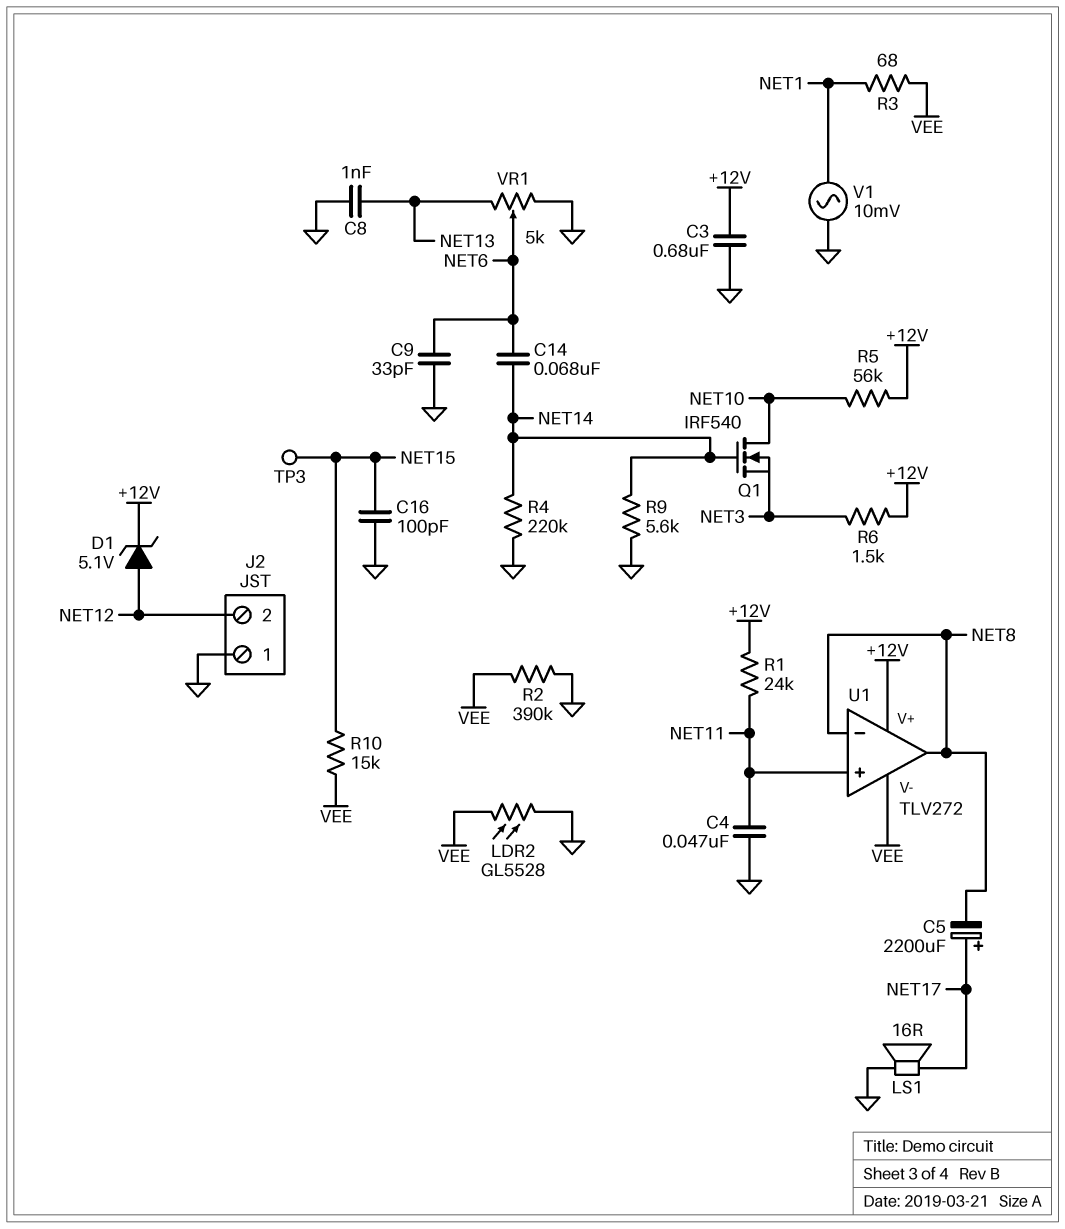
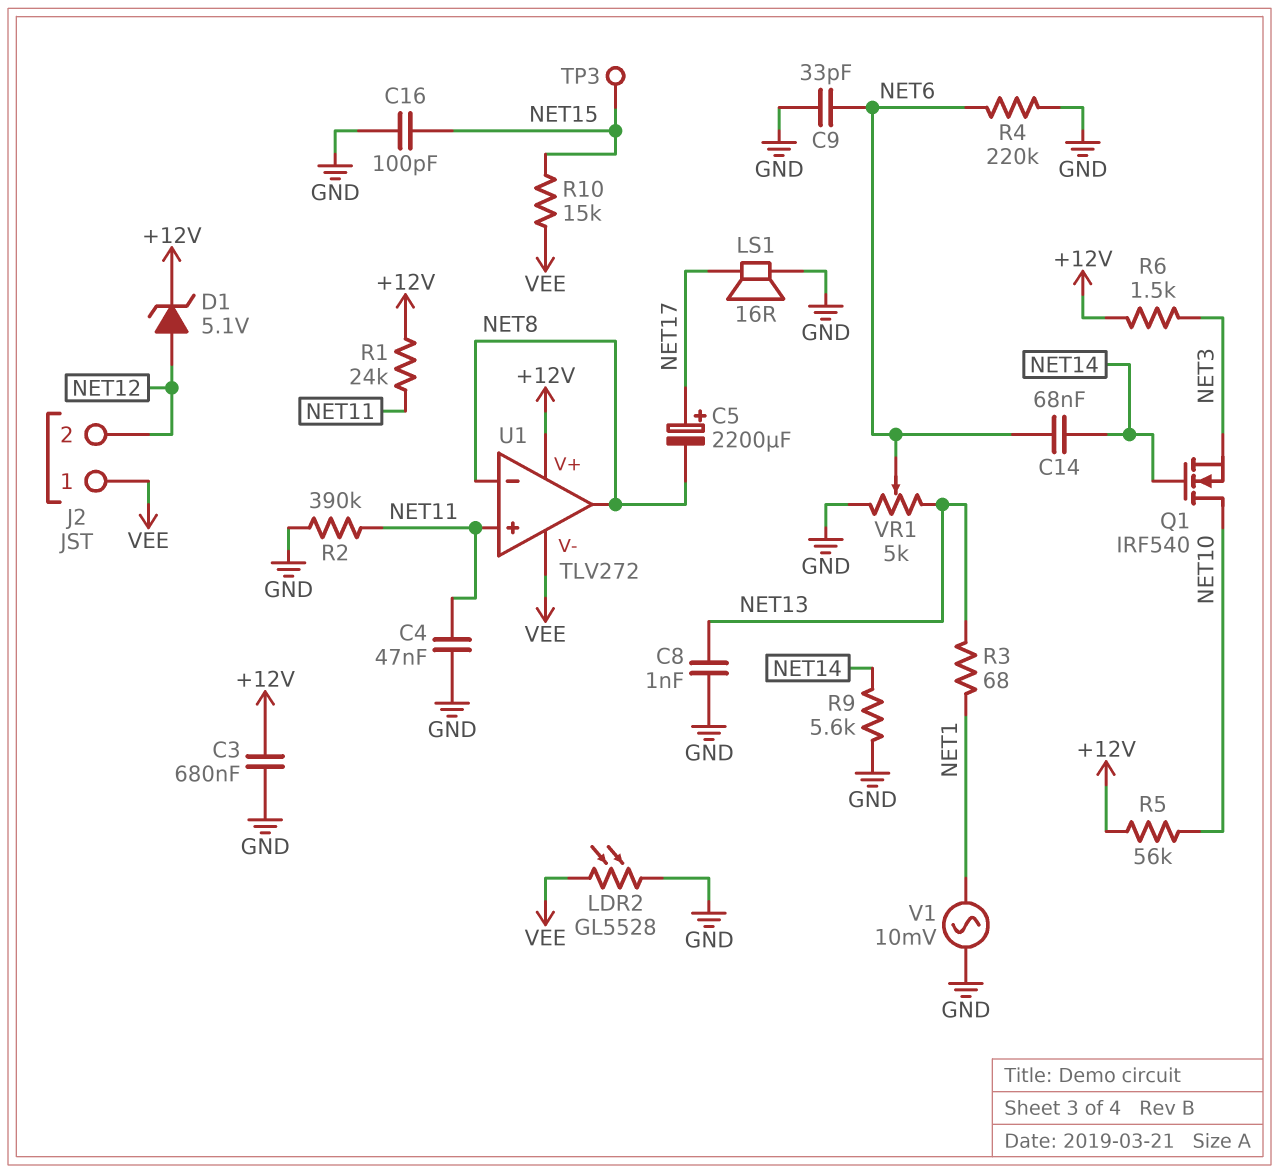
J2 pin 1: GND -> VEE
R2: 390k (GND, VEE) -> 390k (GND, NET11)
R3: 68 (NET1, VEE) -> 68 (NET1, NET13)
R4: 220k (GND, NET14) -> 220k (GND, NET6)

